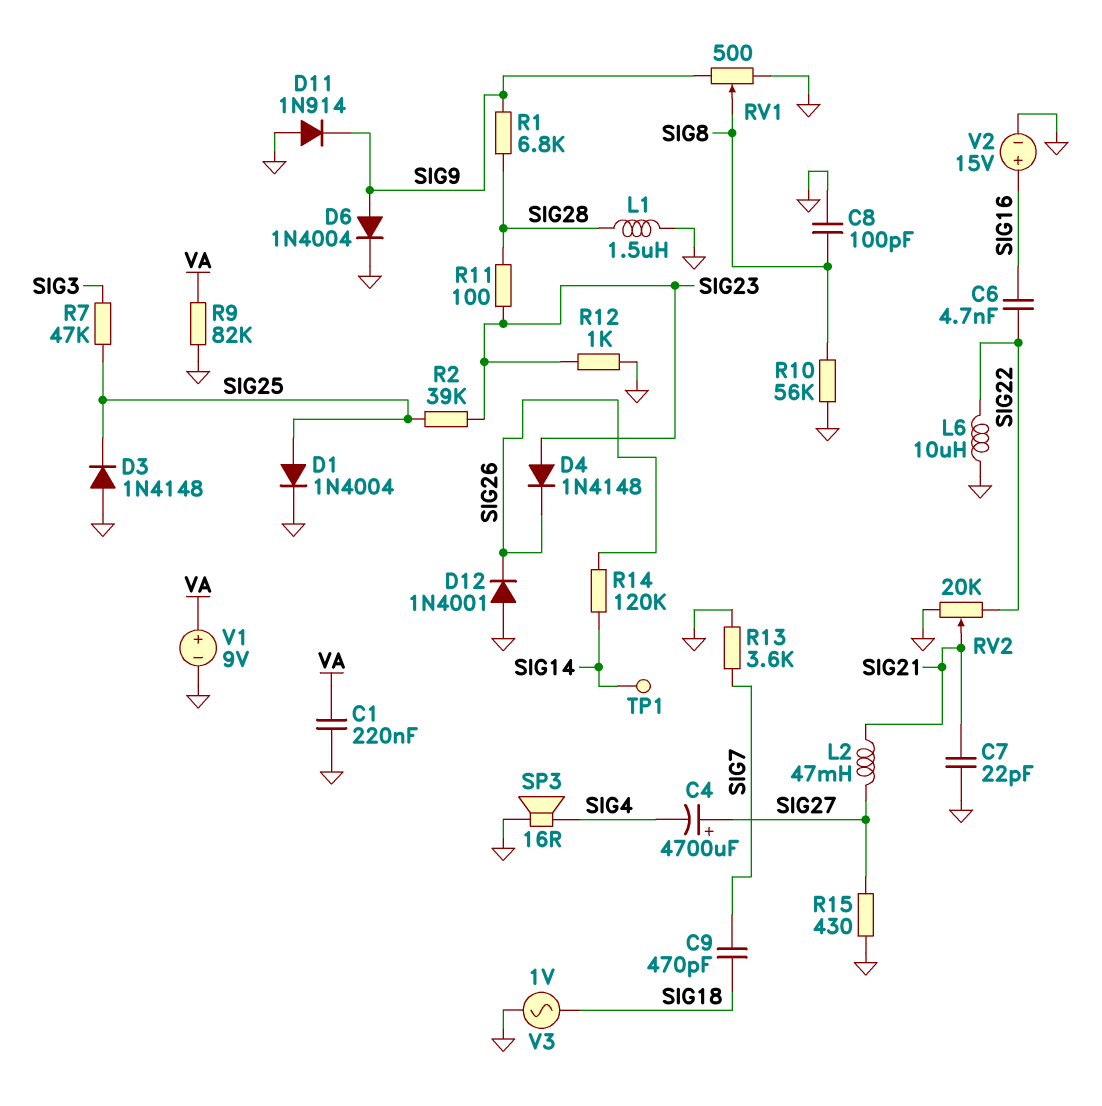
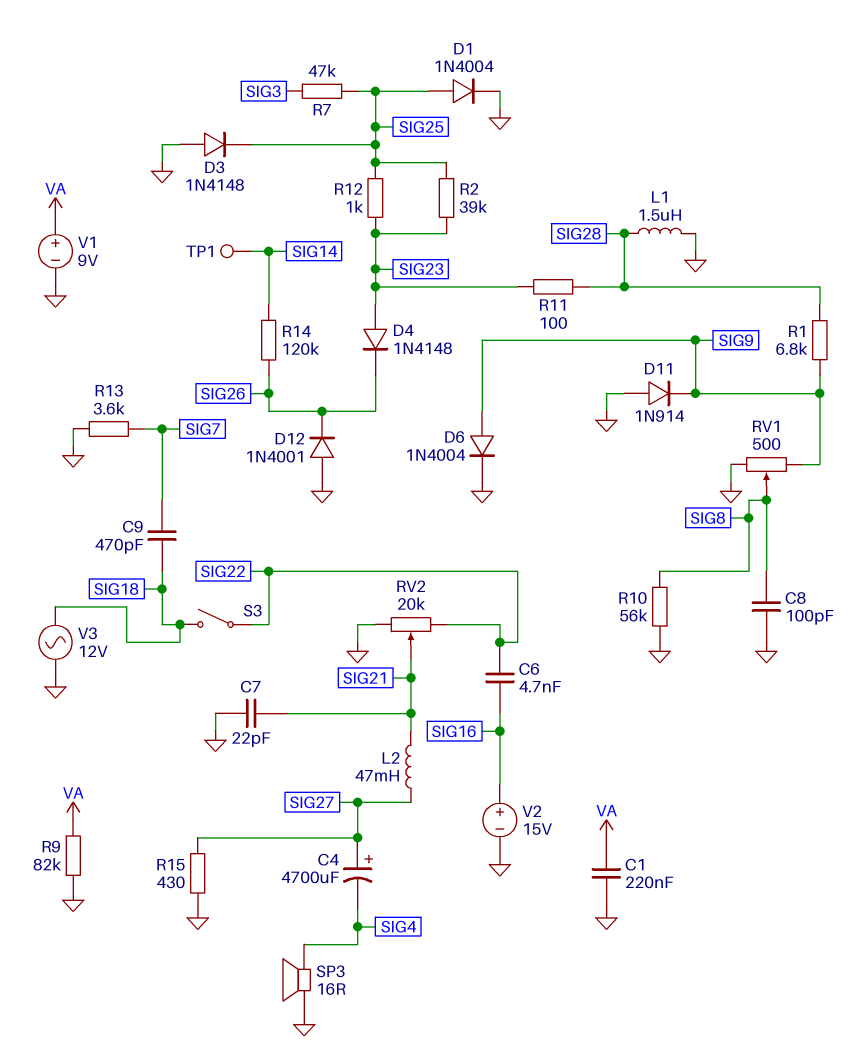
L6: 10uH (GND, SIG22) -> none
R12: 1k (GND, SIG23) -> 1k (SIG23, SIG25)
S3: none -> switch (SIG18, SIG22)
V3: AC 1V (GND, SIG18) -> AC 12V (GND, SIG18)

